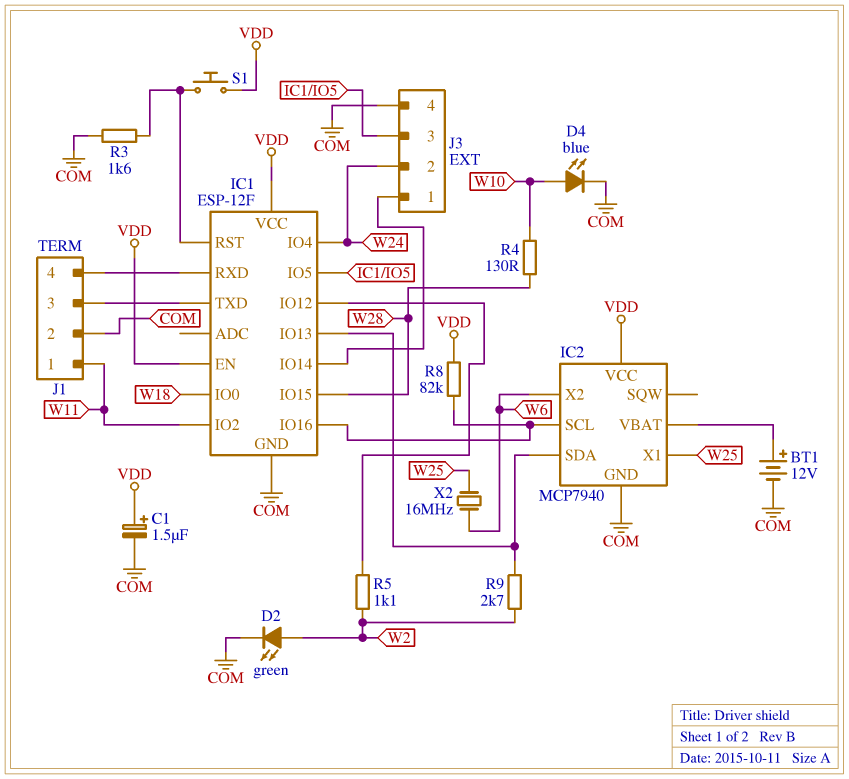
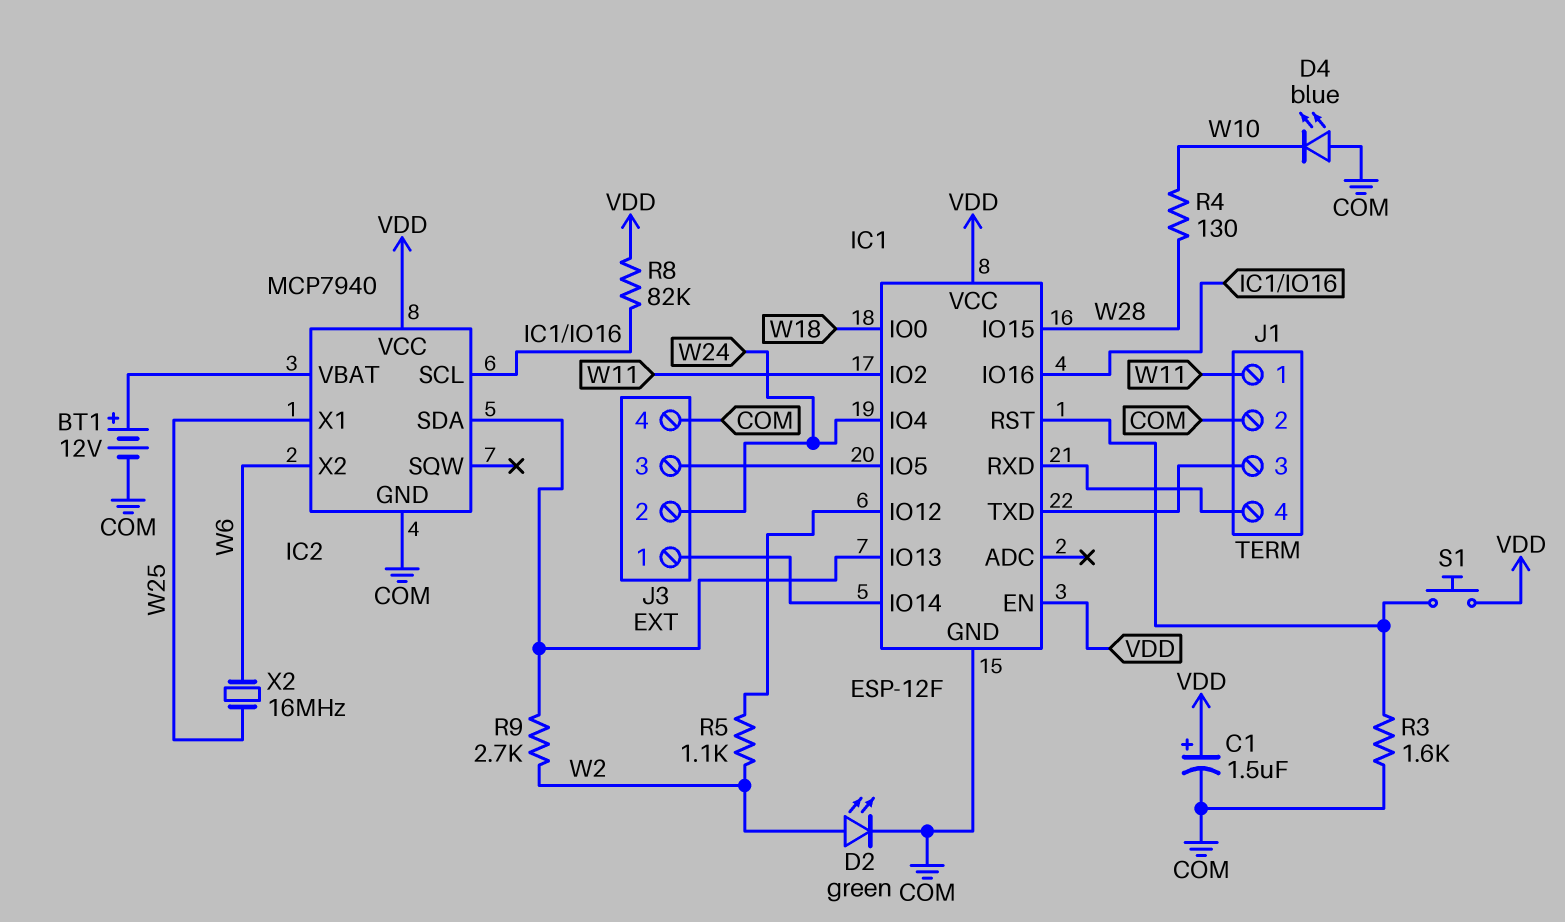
D4: LED blue (A W10, K COM) -> LED blue (A COM, K W10)

